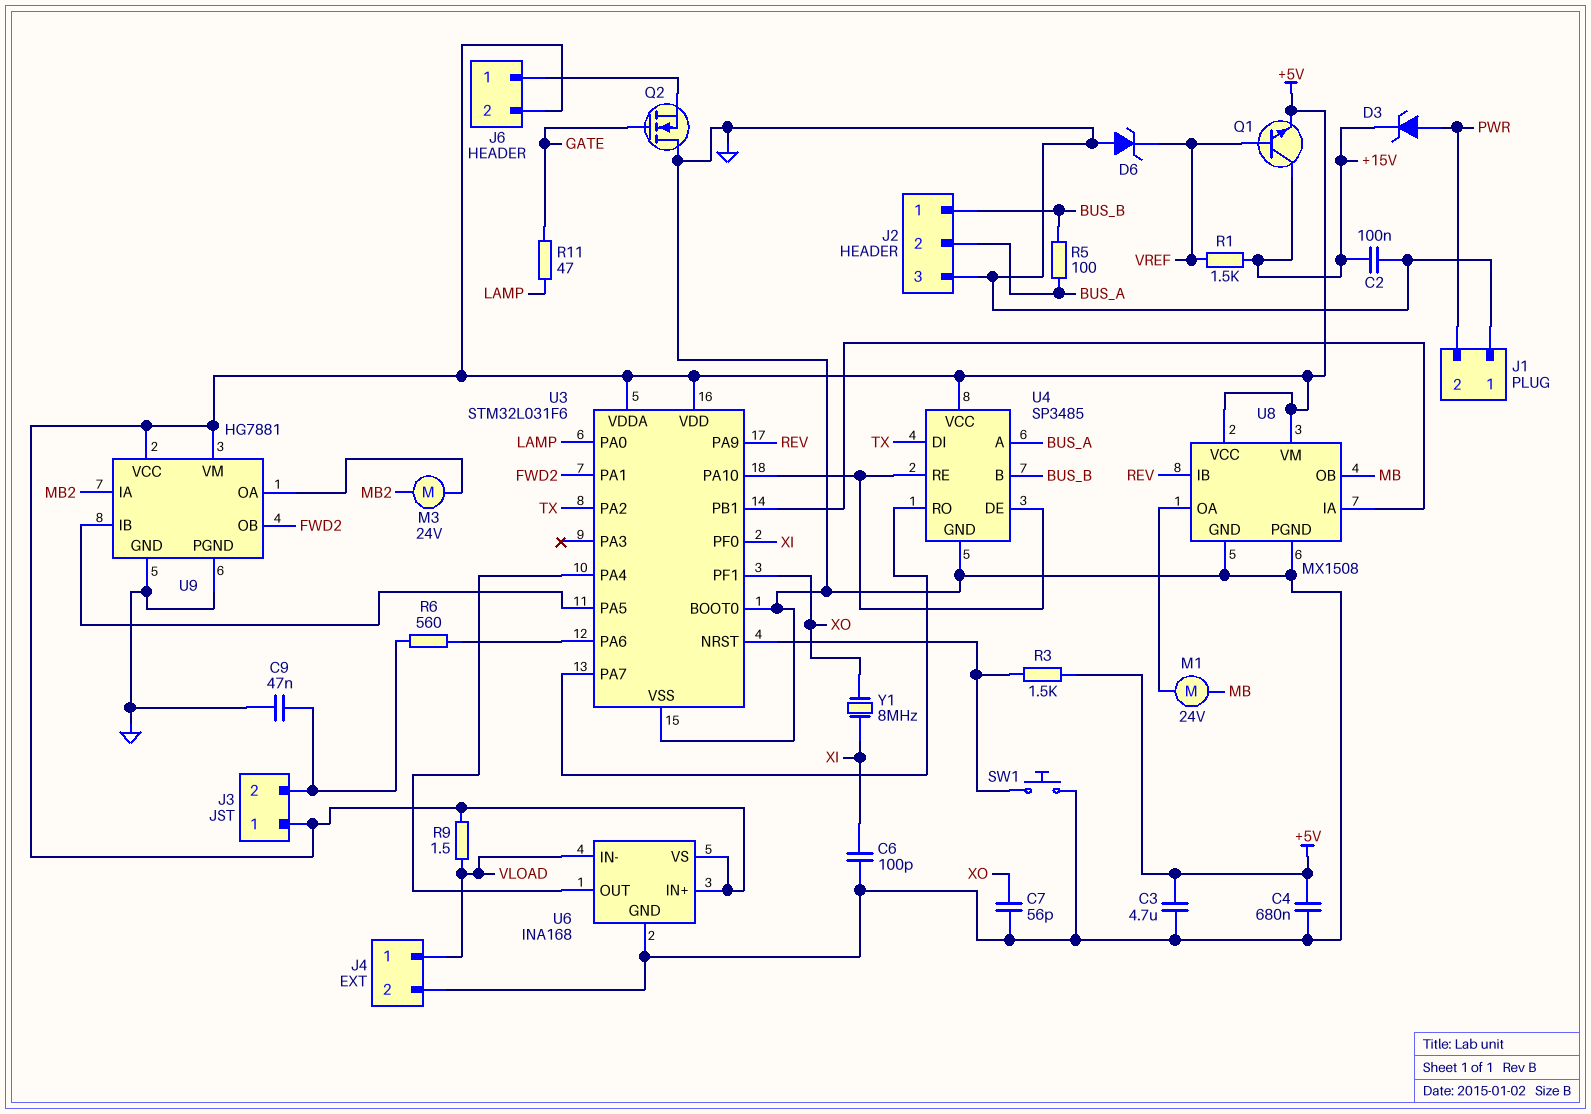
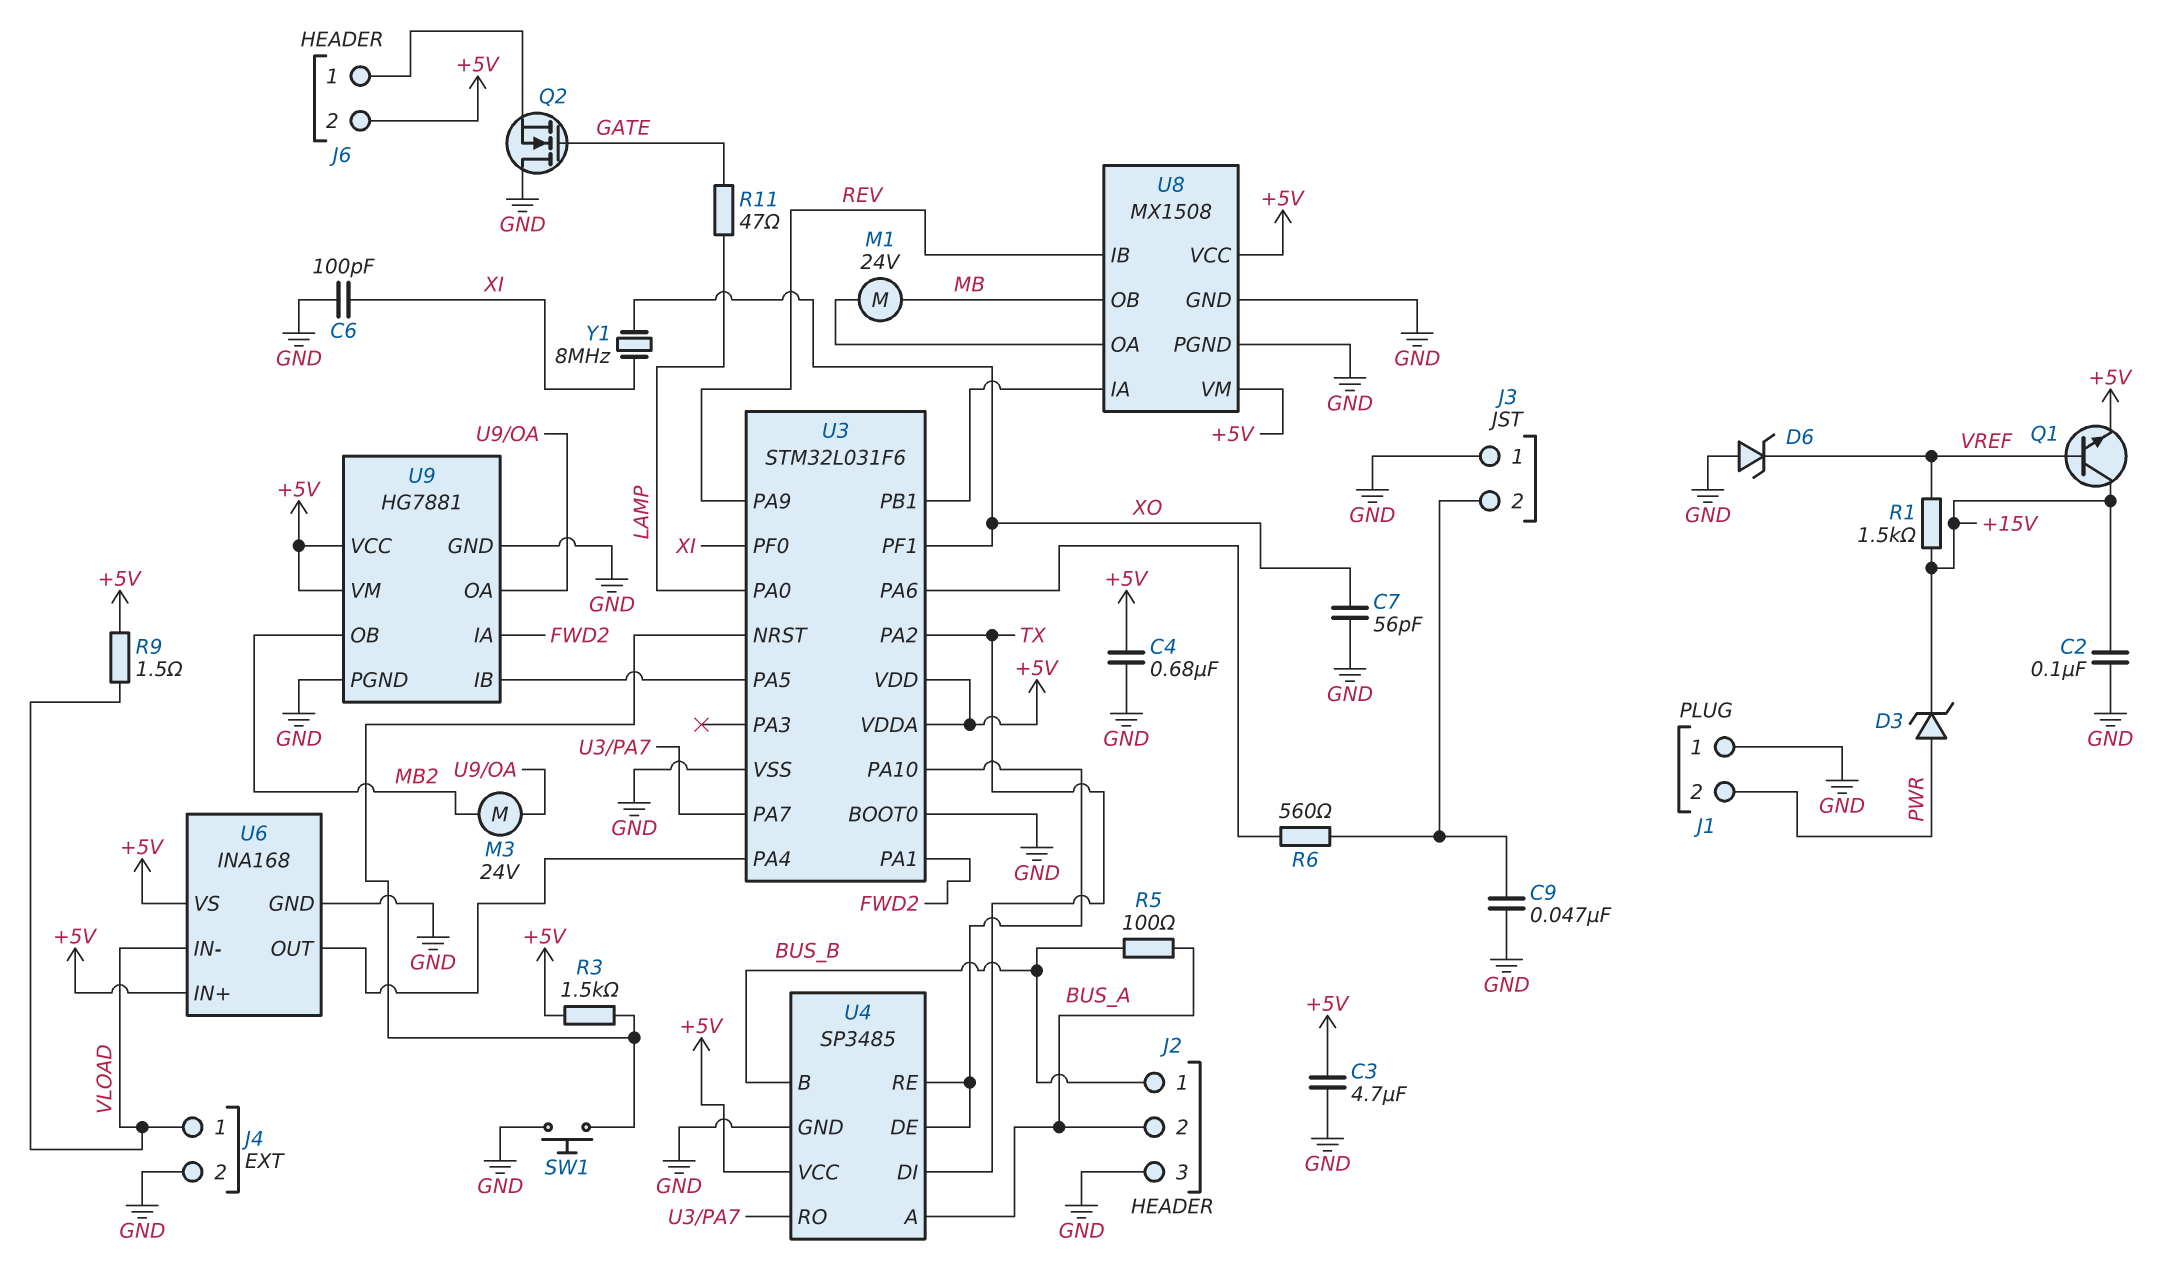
J3 pin 1: +5V -> GND
U9 pin IA: MB2 -> FWD2
U9 pin OB: FWD2 -> MB2

